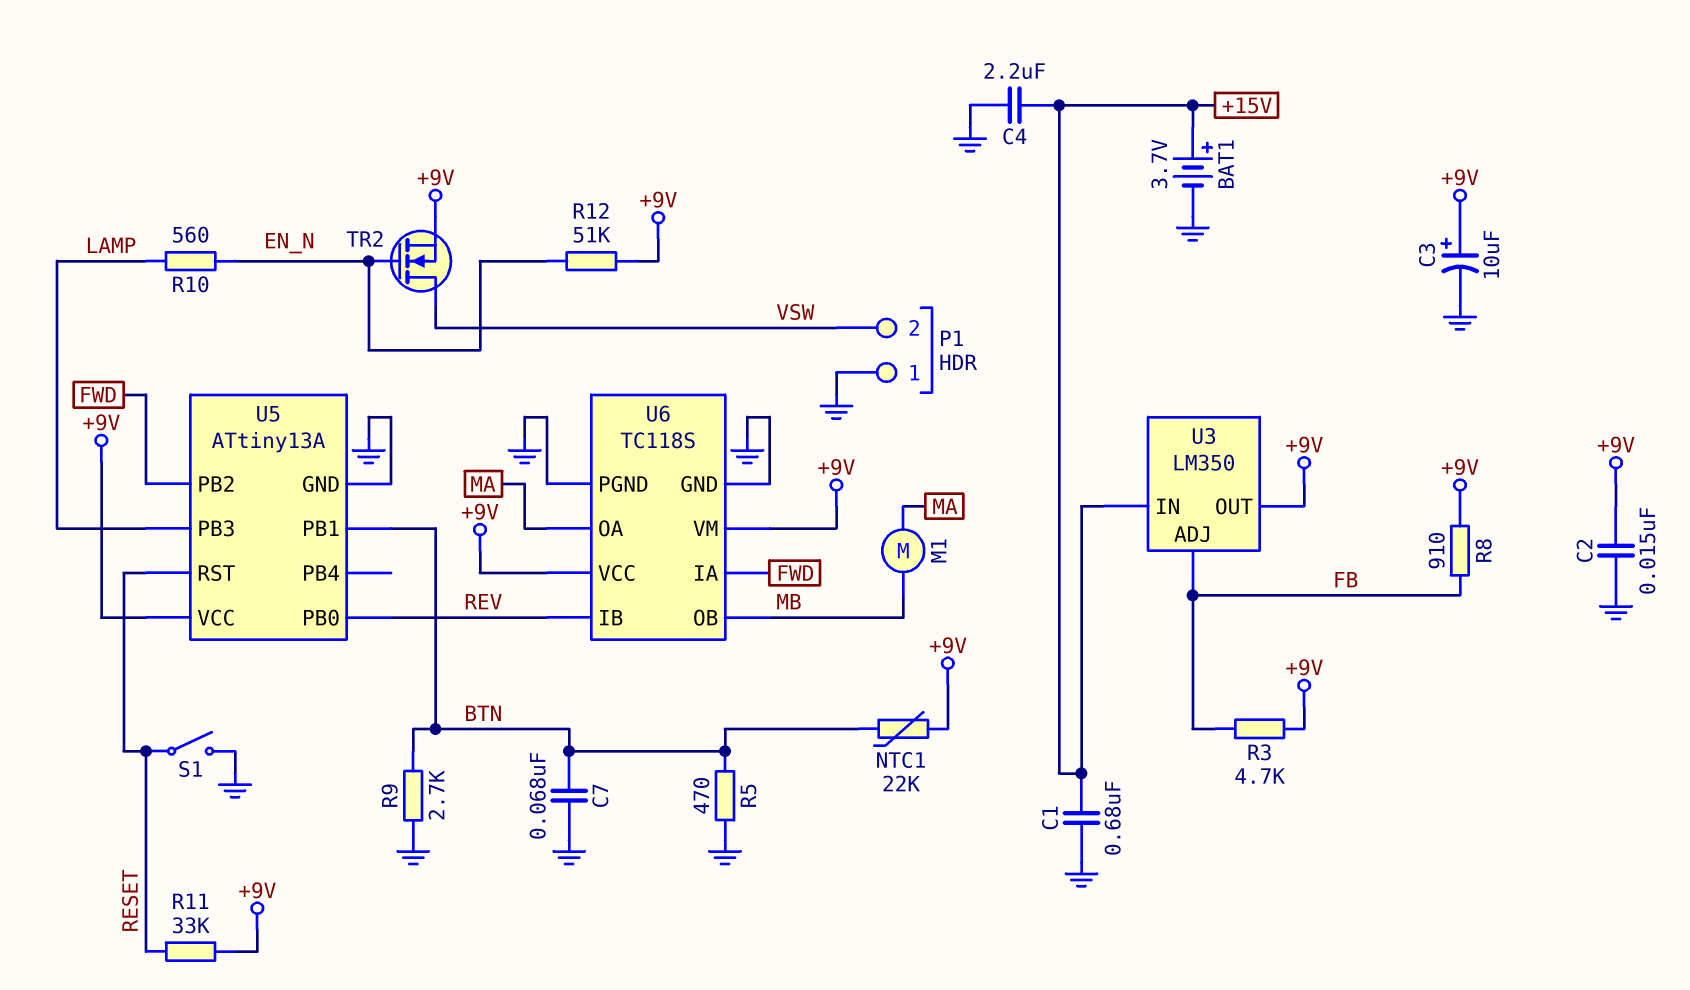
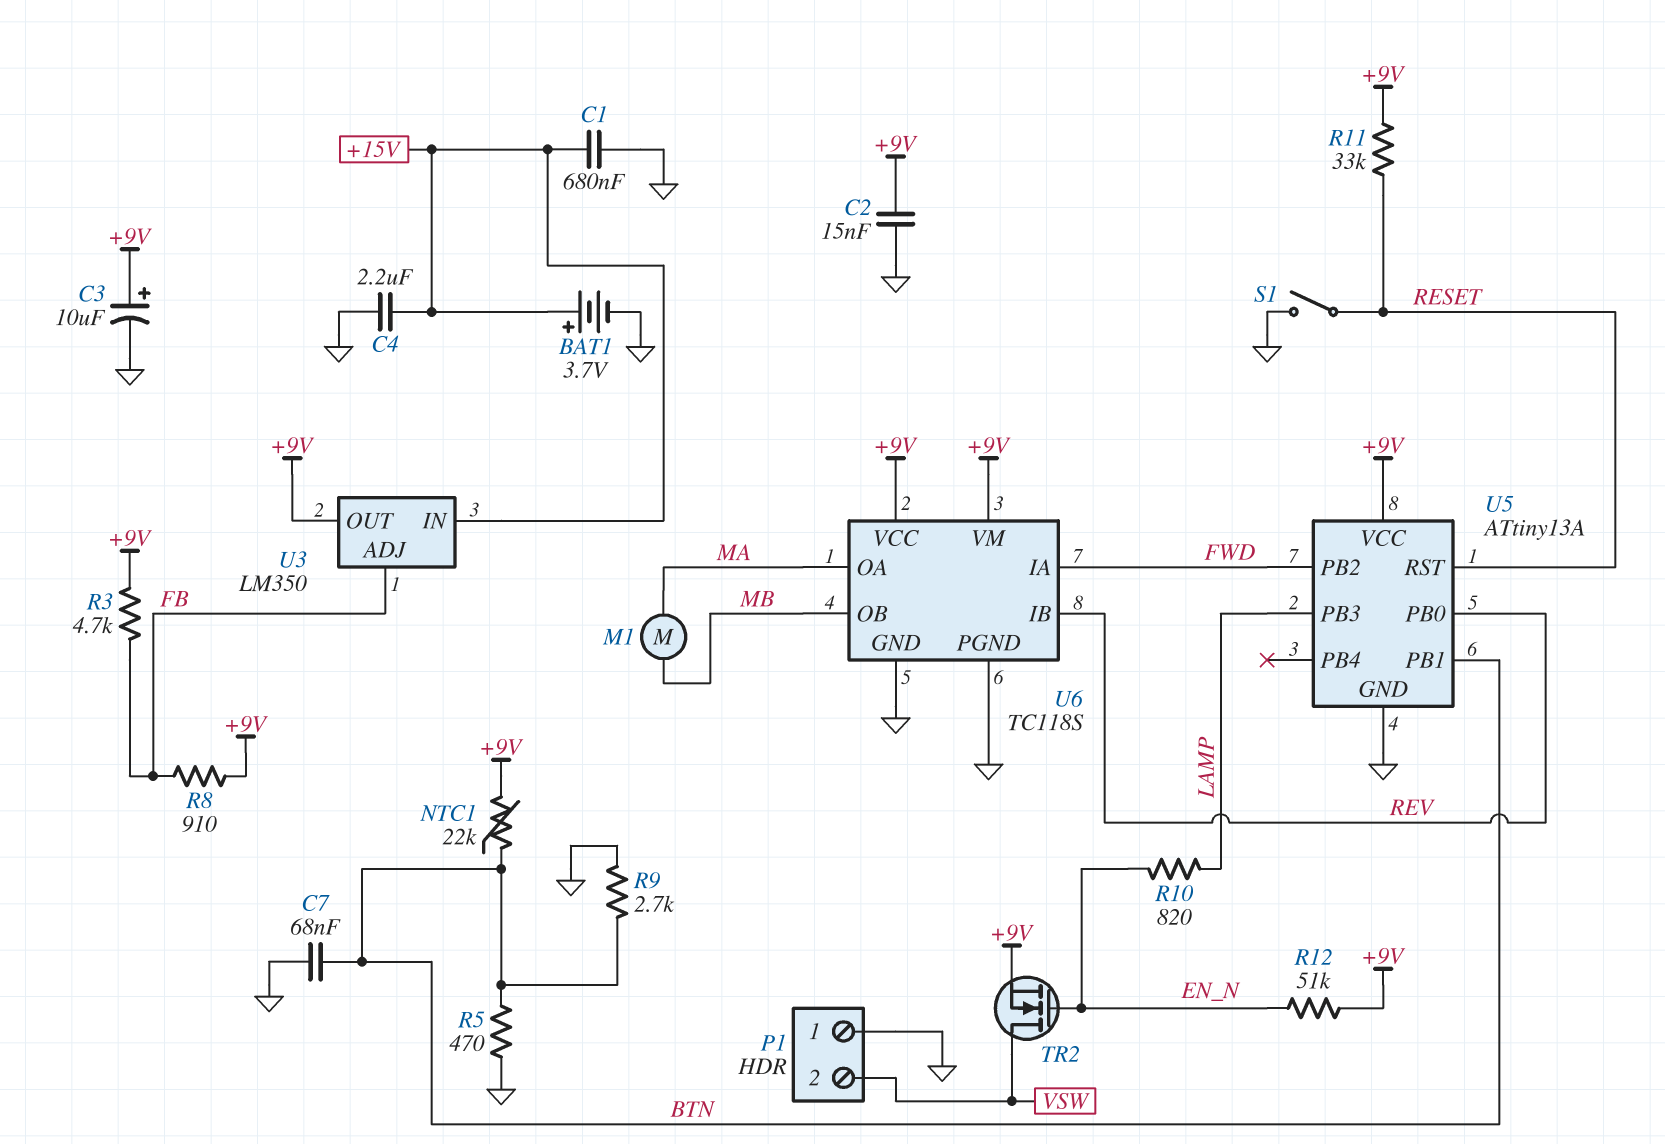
R10: 560 (EN_N, LAMP) -> 820 (EN_N, LAMP)

